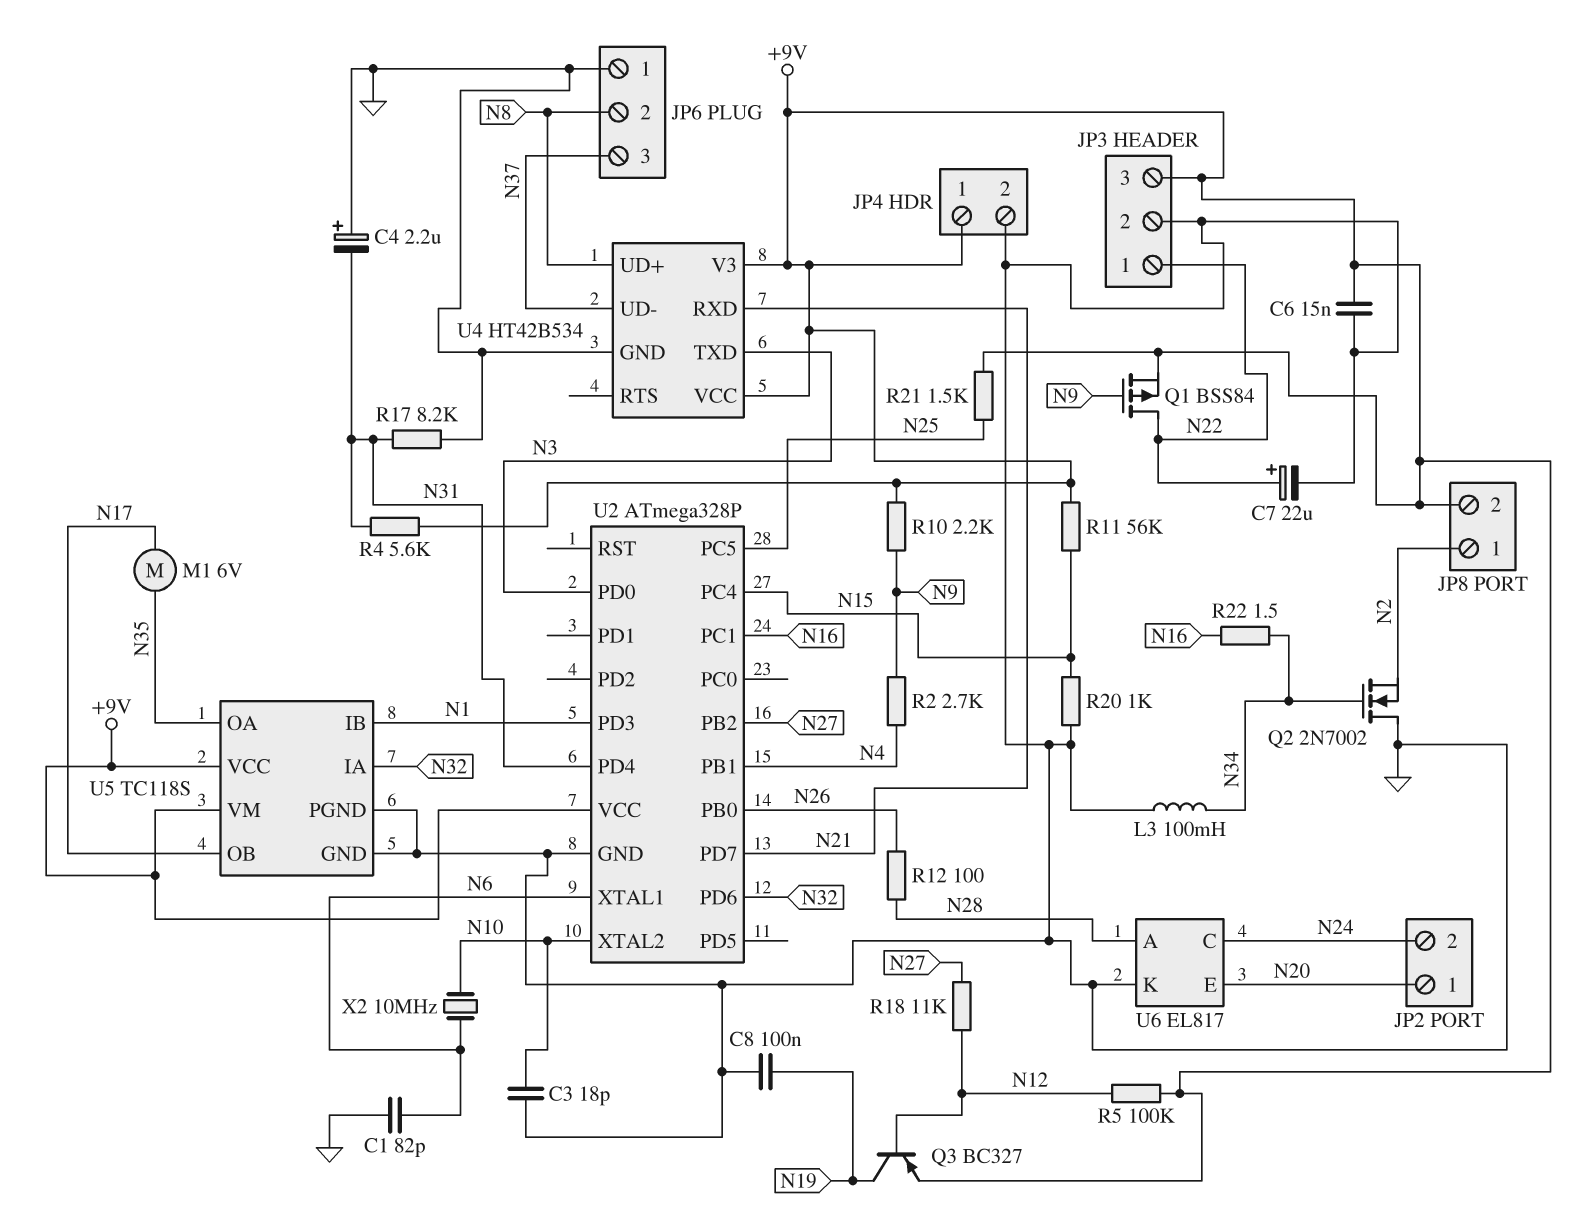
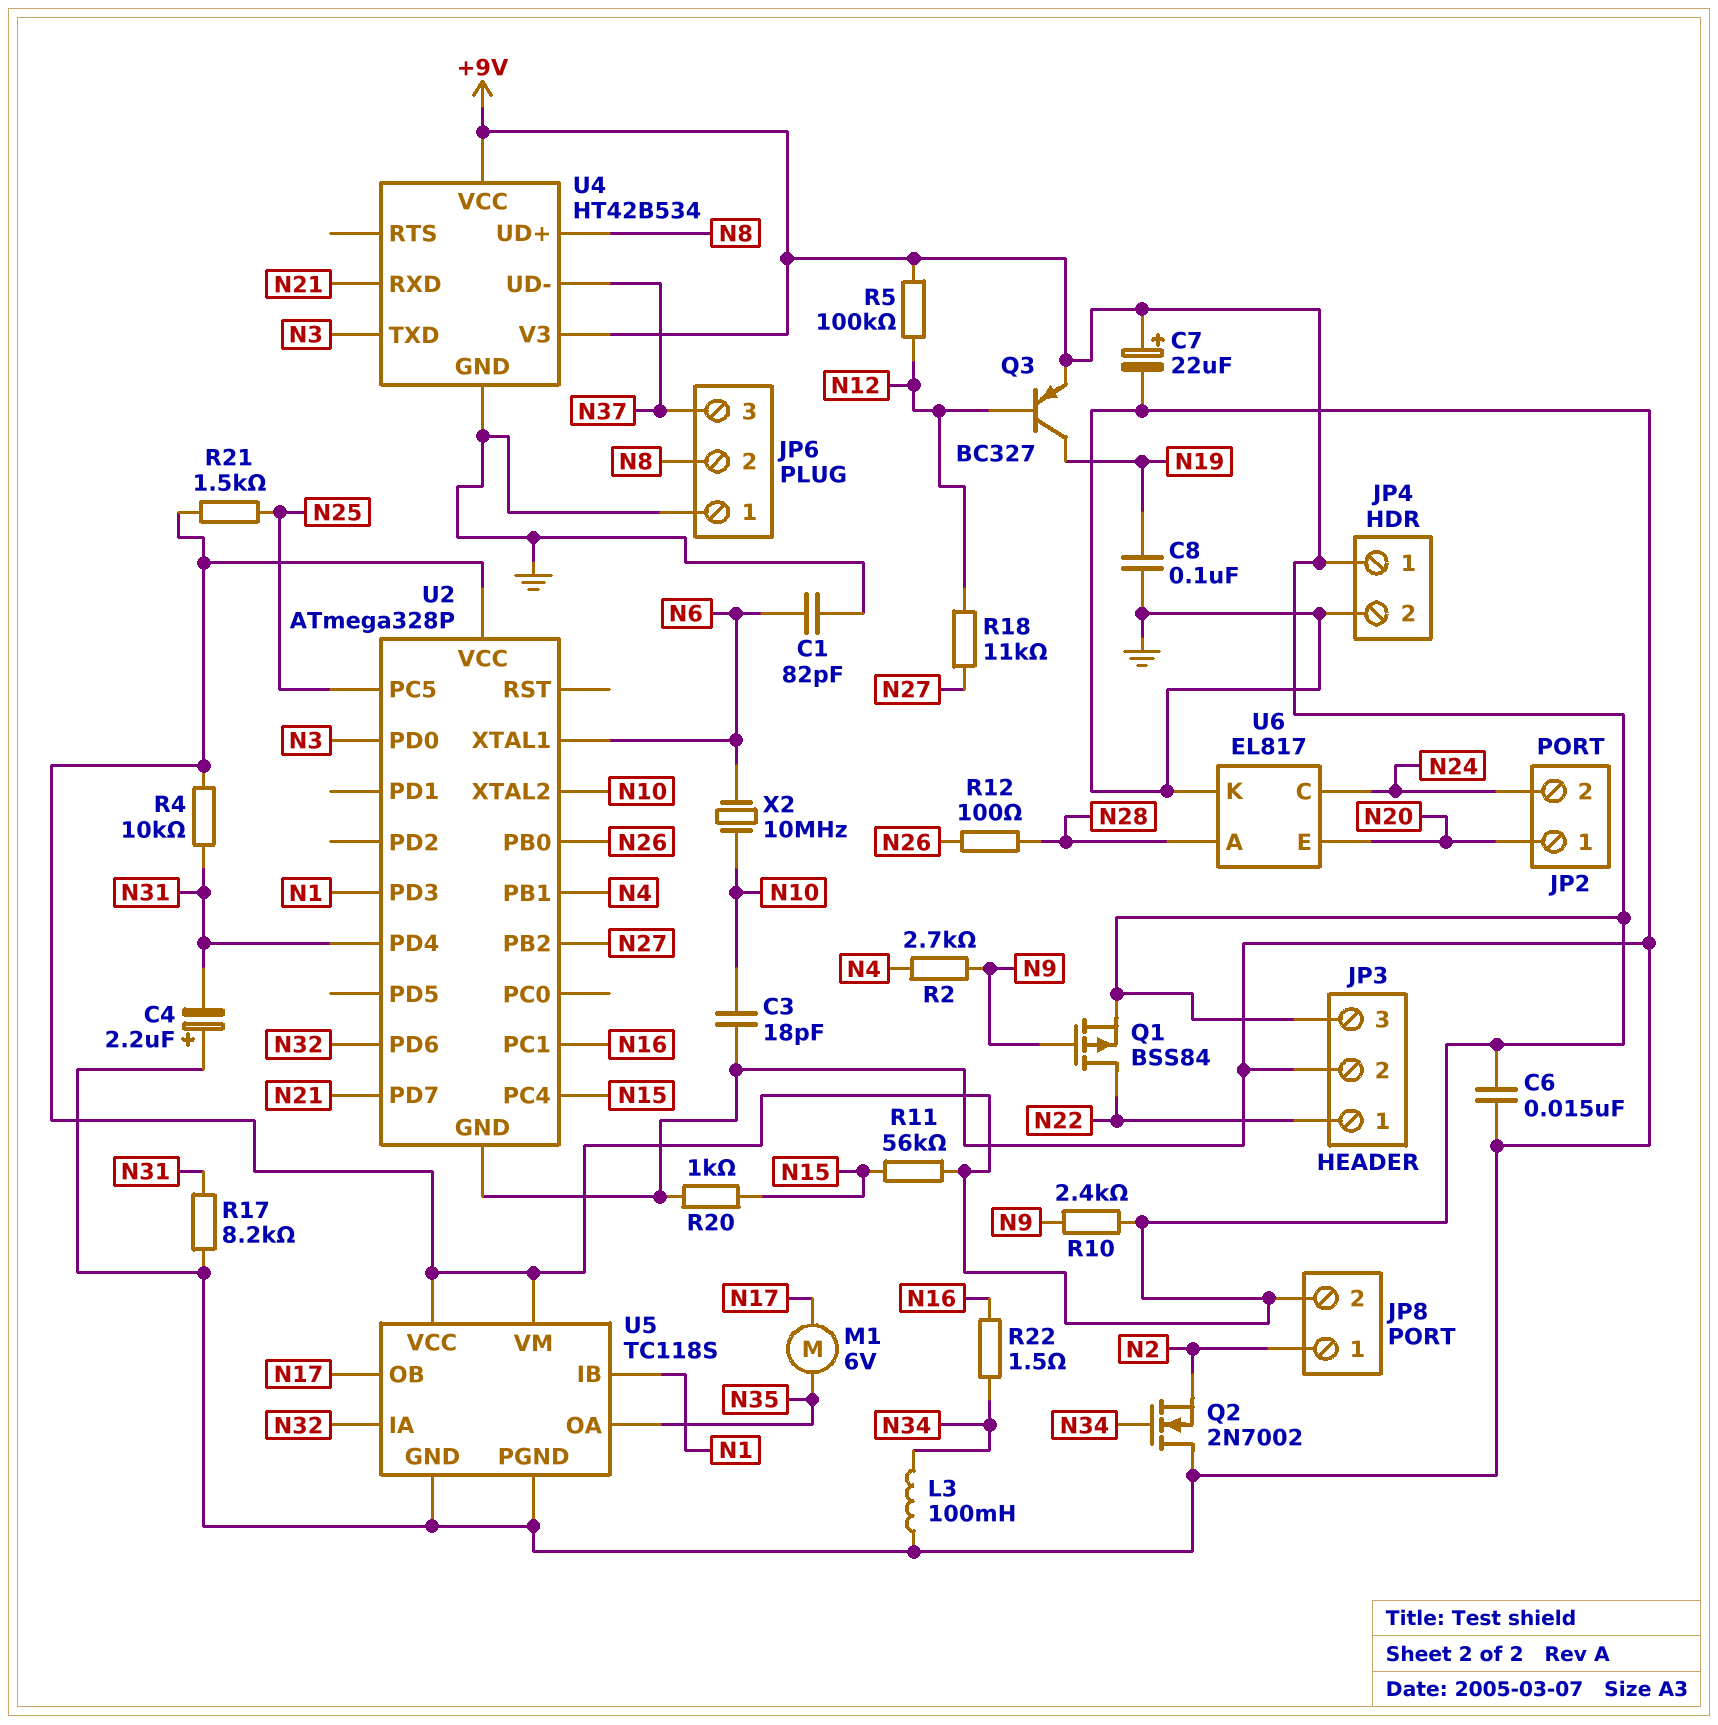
C7: 22uF (plus N22, minus GND) -> 22uF (plus +9V, minus GND)
R4: 5.6k (+9V, N31) -> 10k (+9V, N31)
R10: 2.2k (+9V, N9) -> 2.4k (+9V, N9)

